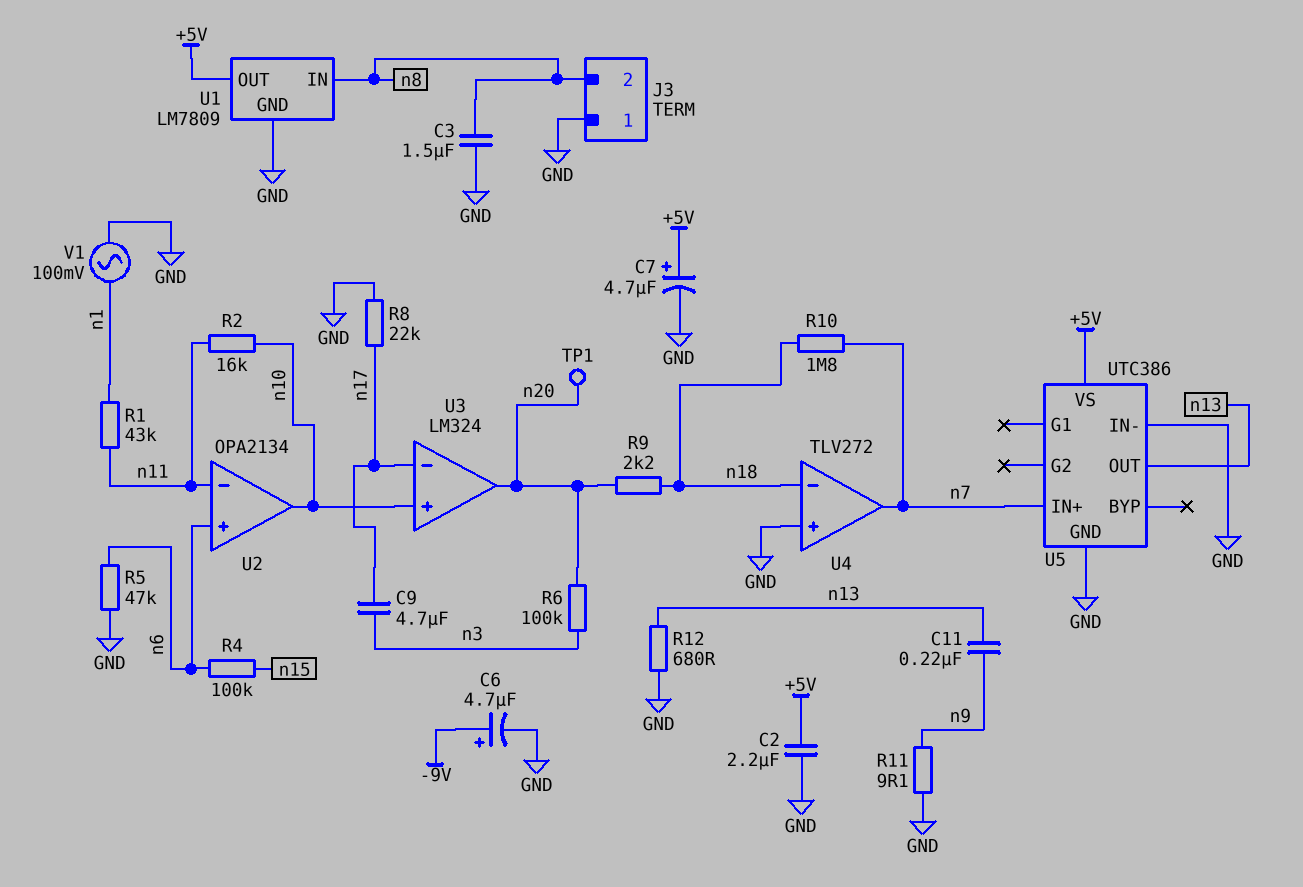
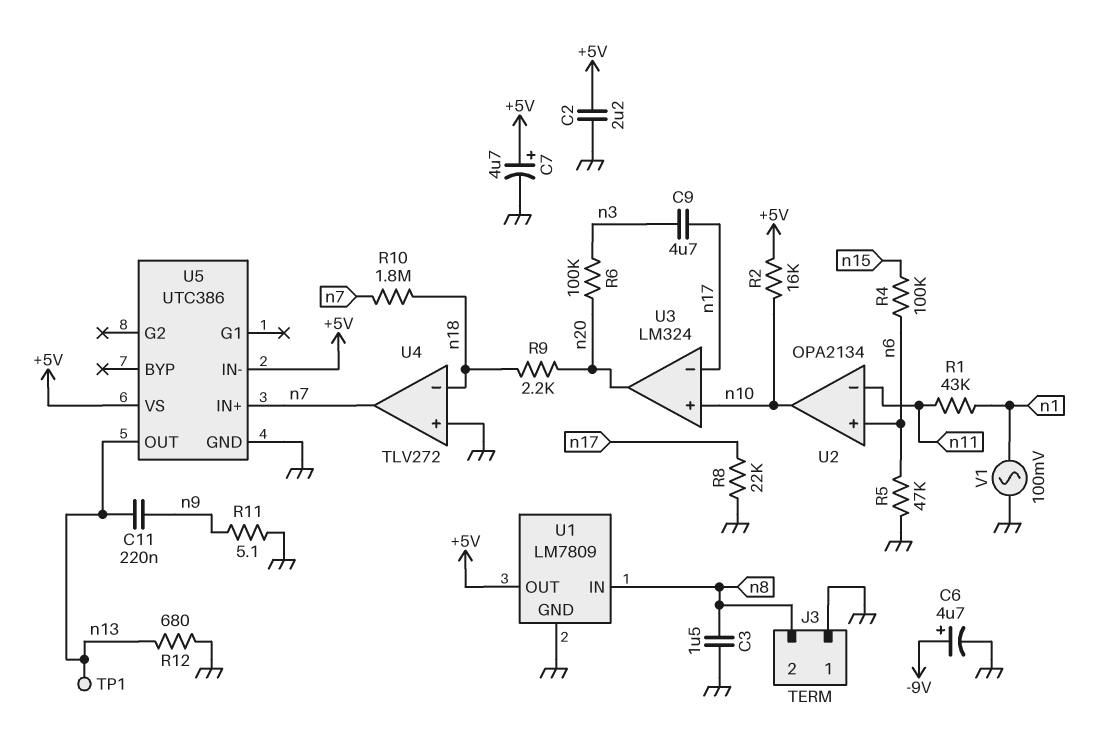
R2: 16k (n10, n11) -> 16k (+5V, n10)
R11: 9.1 (GND, n9) -> 5.1 (GND, n9)
TP1: test point (n20) -> test point (n13)
U5 pin IN-: GND -> +5V

